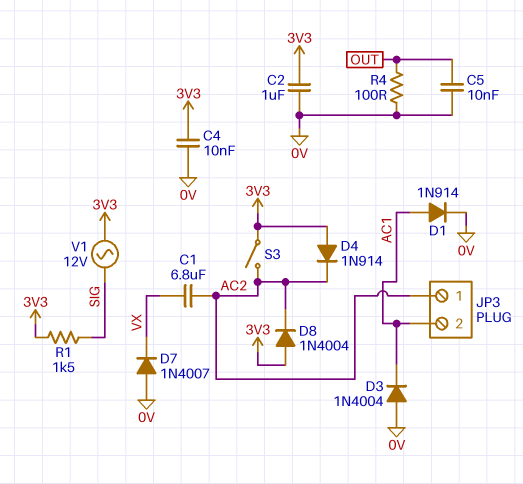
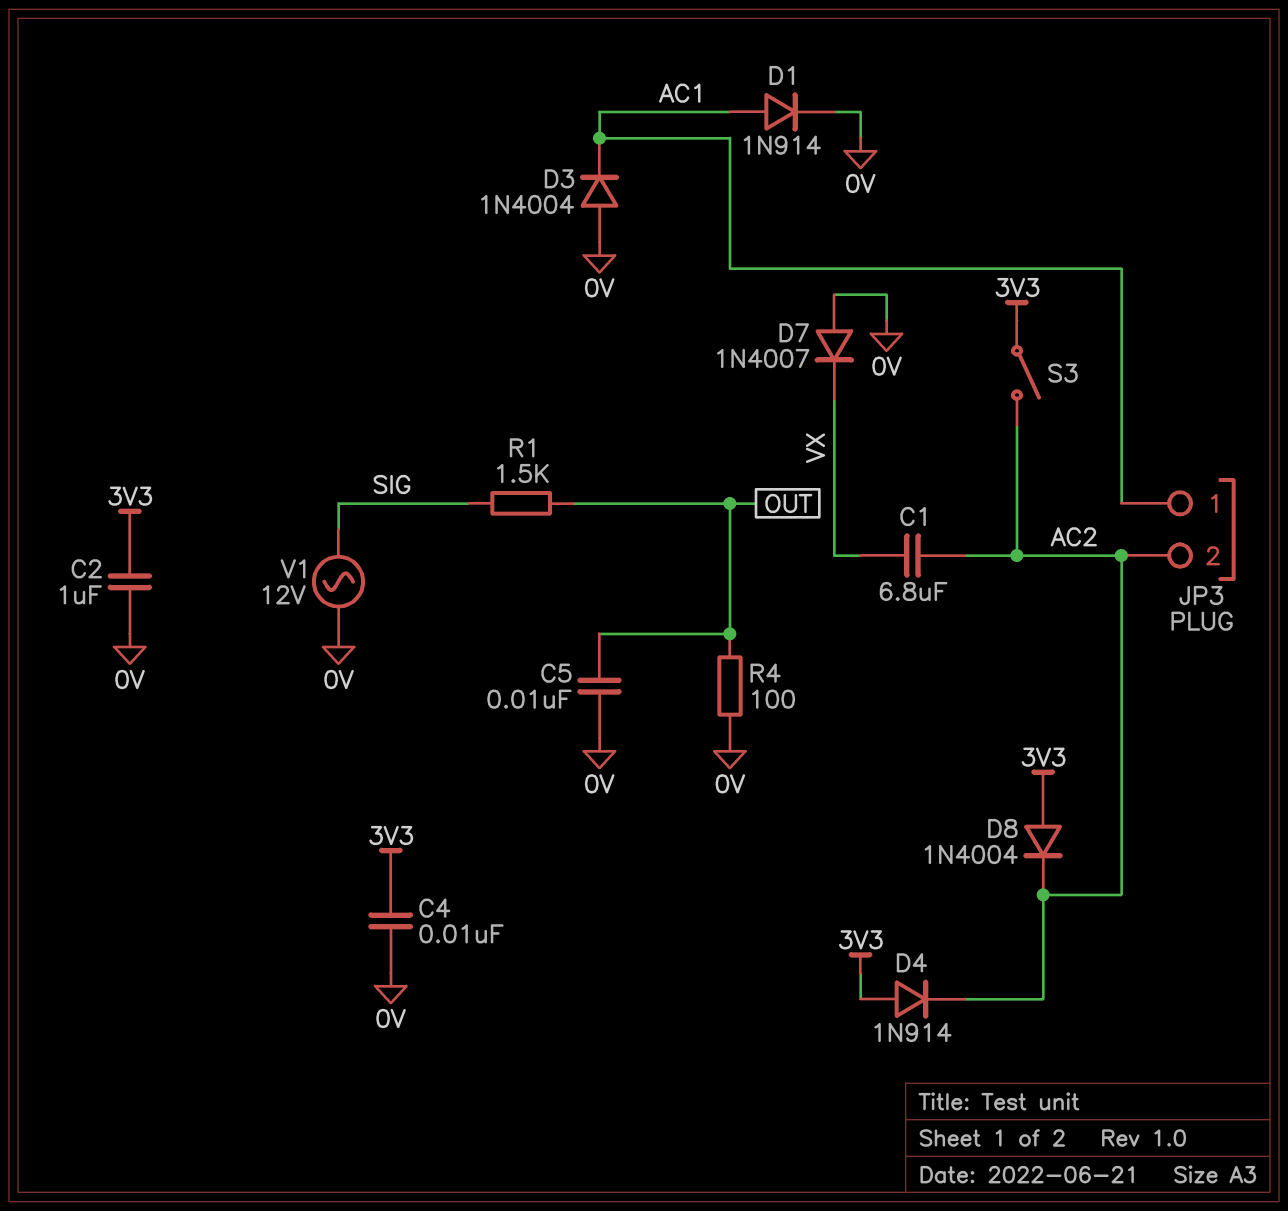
JP3 pin 1: AC2 -> AC1
JP3 pin 2: AC1 -> AC2
R1: 1.5k (3V3, SIG) -> 1.5k (OUT, SIG)
V1: AC 12V (3V3, SIG) -> AC 12V (0V, SIG)

